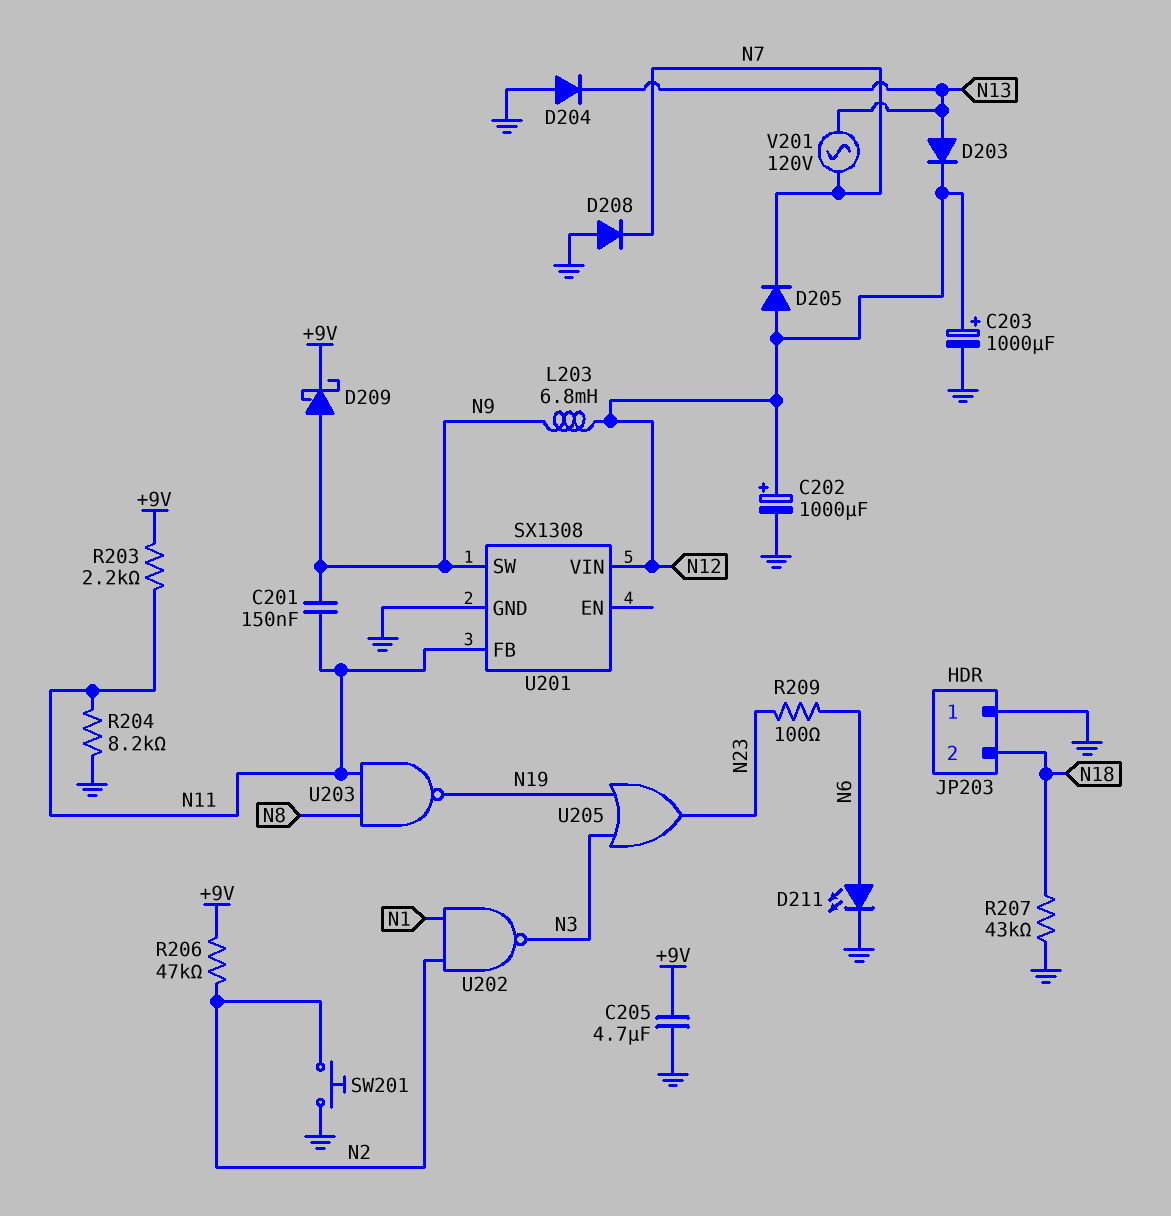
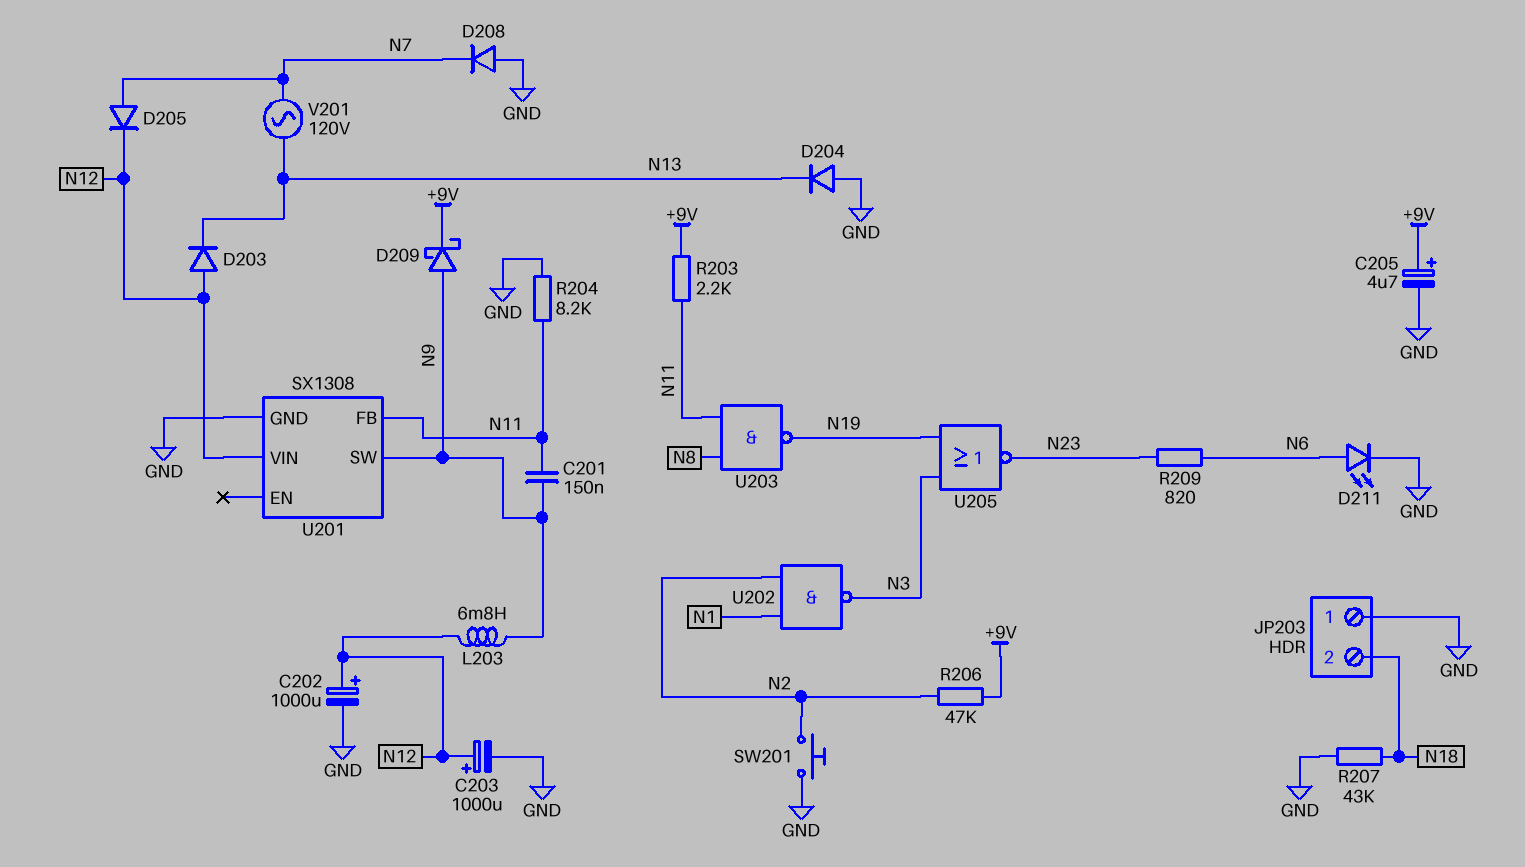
C205: 4.7uF (+9V, GND) -> 4.7uF (plus +9V, minus GND)
D203: diode (A N13, K N12) -> diode (A N12, K N13)
D205: diode (A N12, K N7) -> diode (A N7, K N12)
R209: 100 (N6, N23) -> 820 (N6, N23)
U205: OR (in N3, in N19, out N23) -> NOR (in N3, in N19, out N23)

